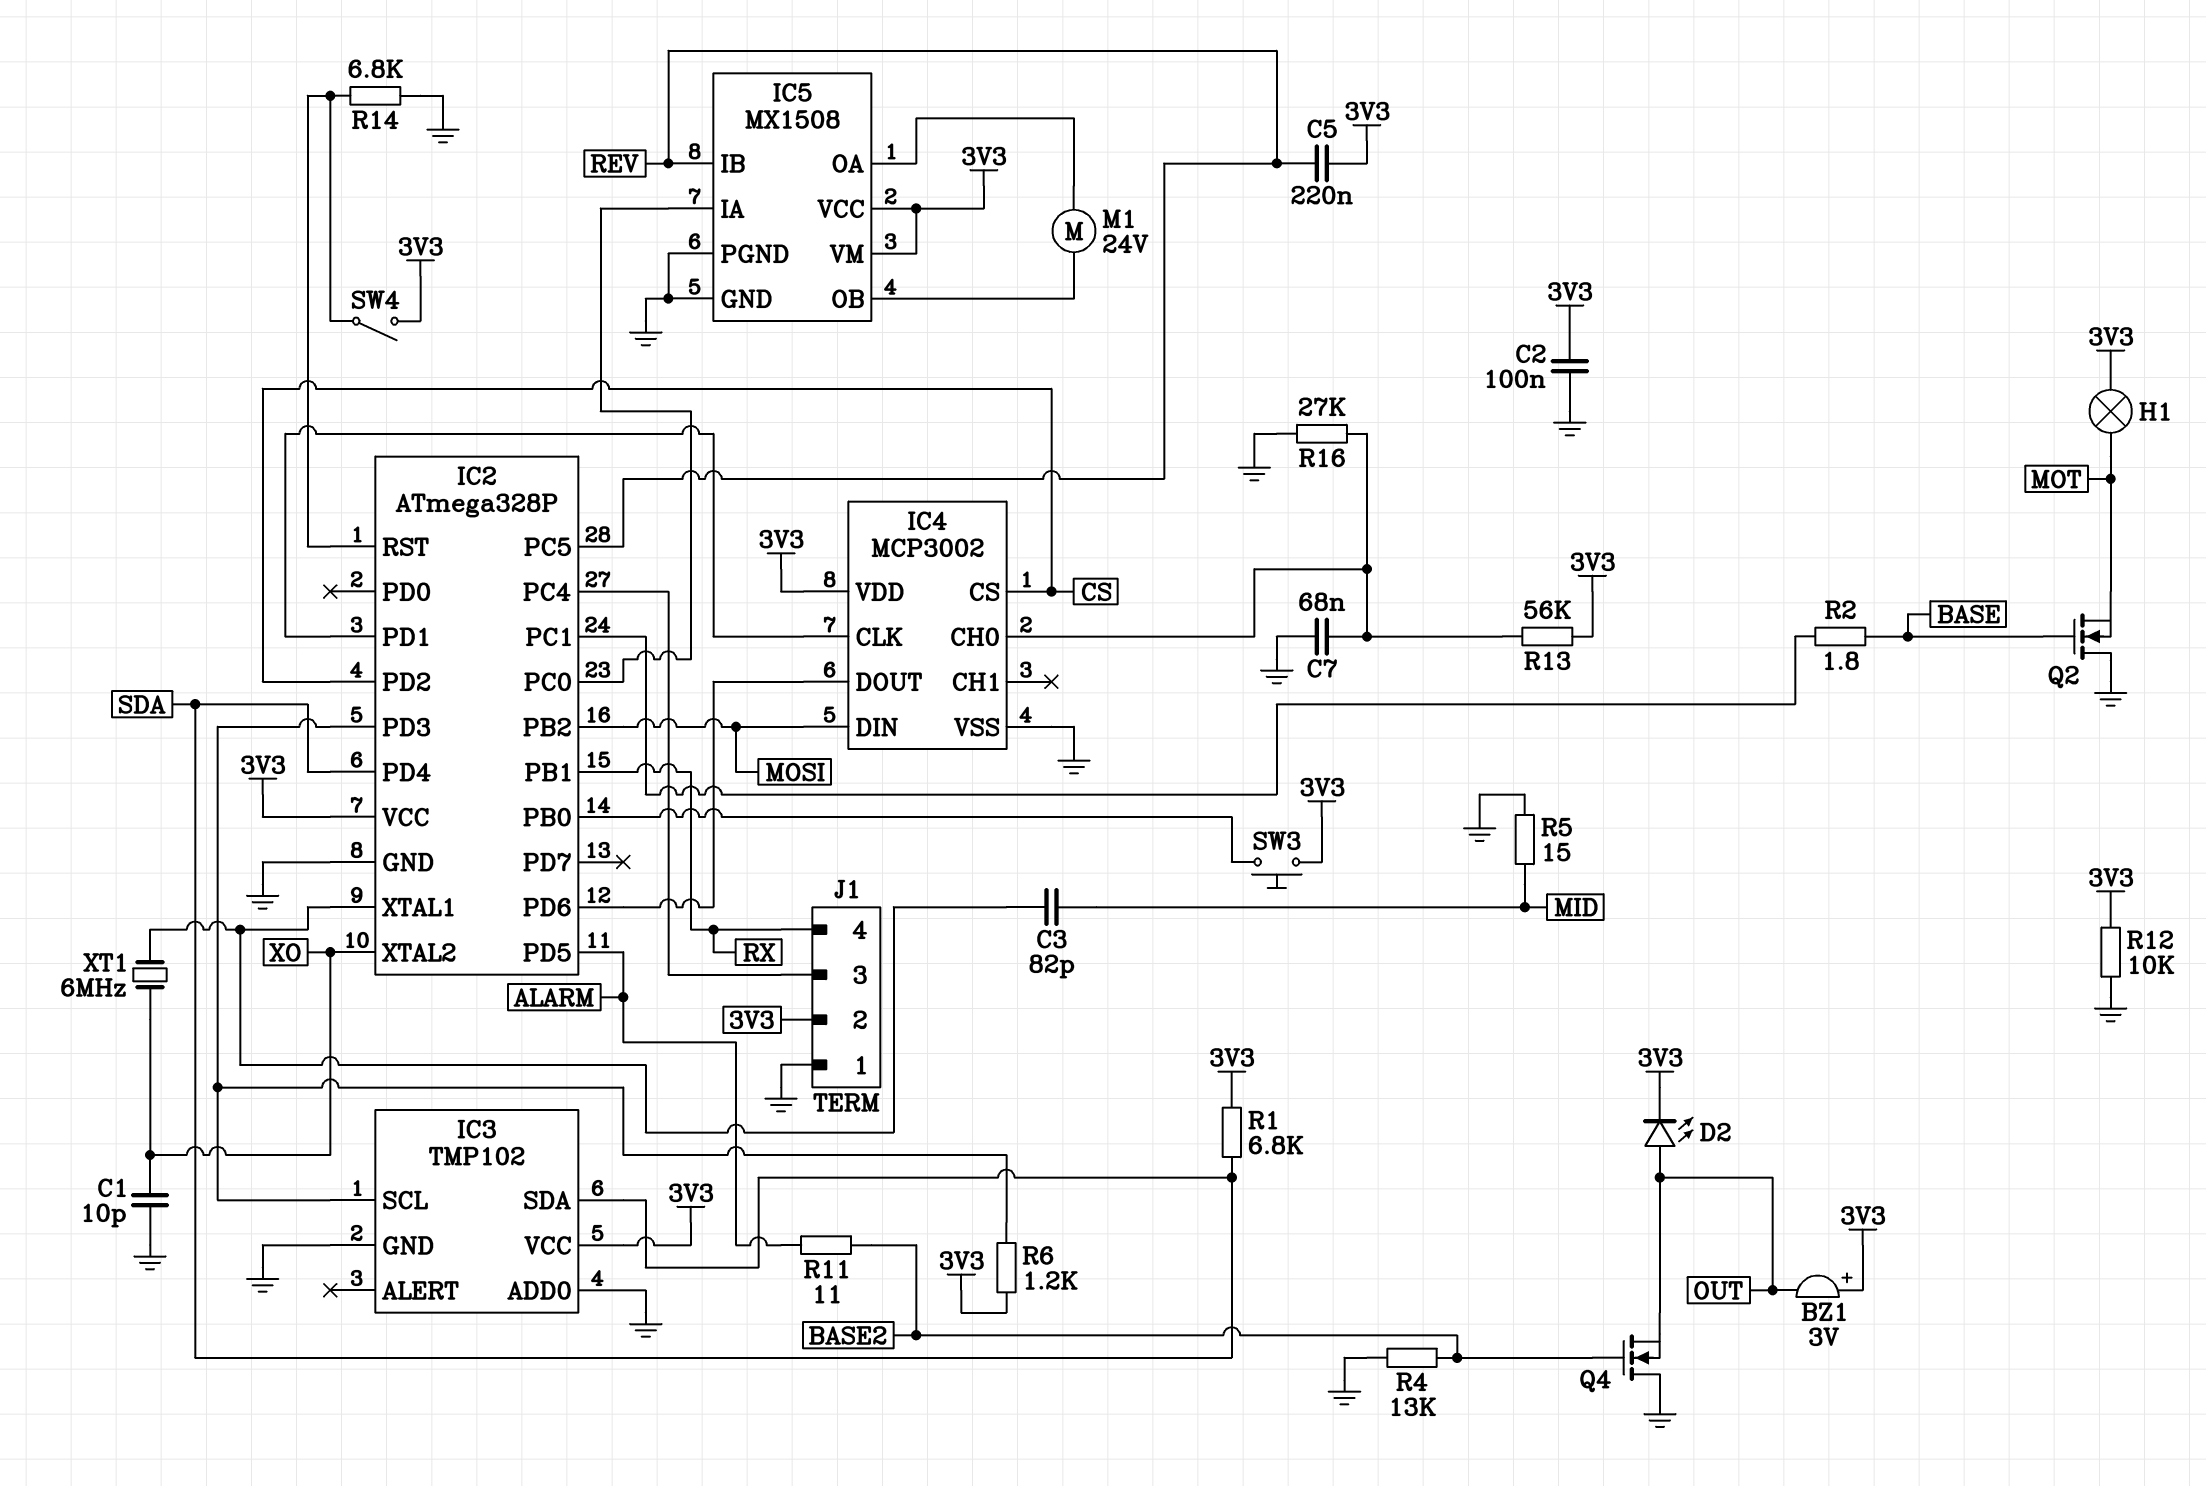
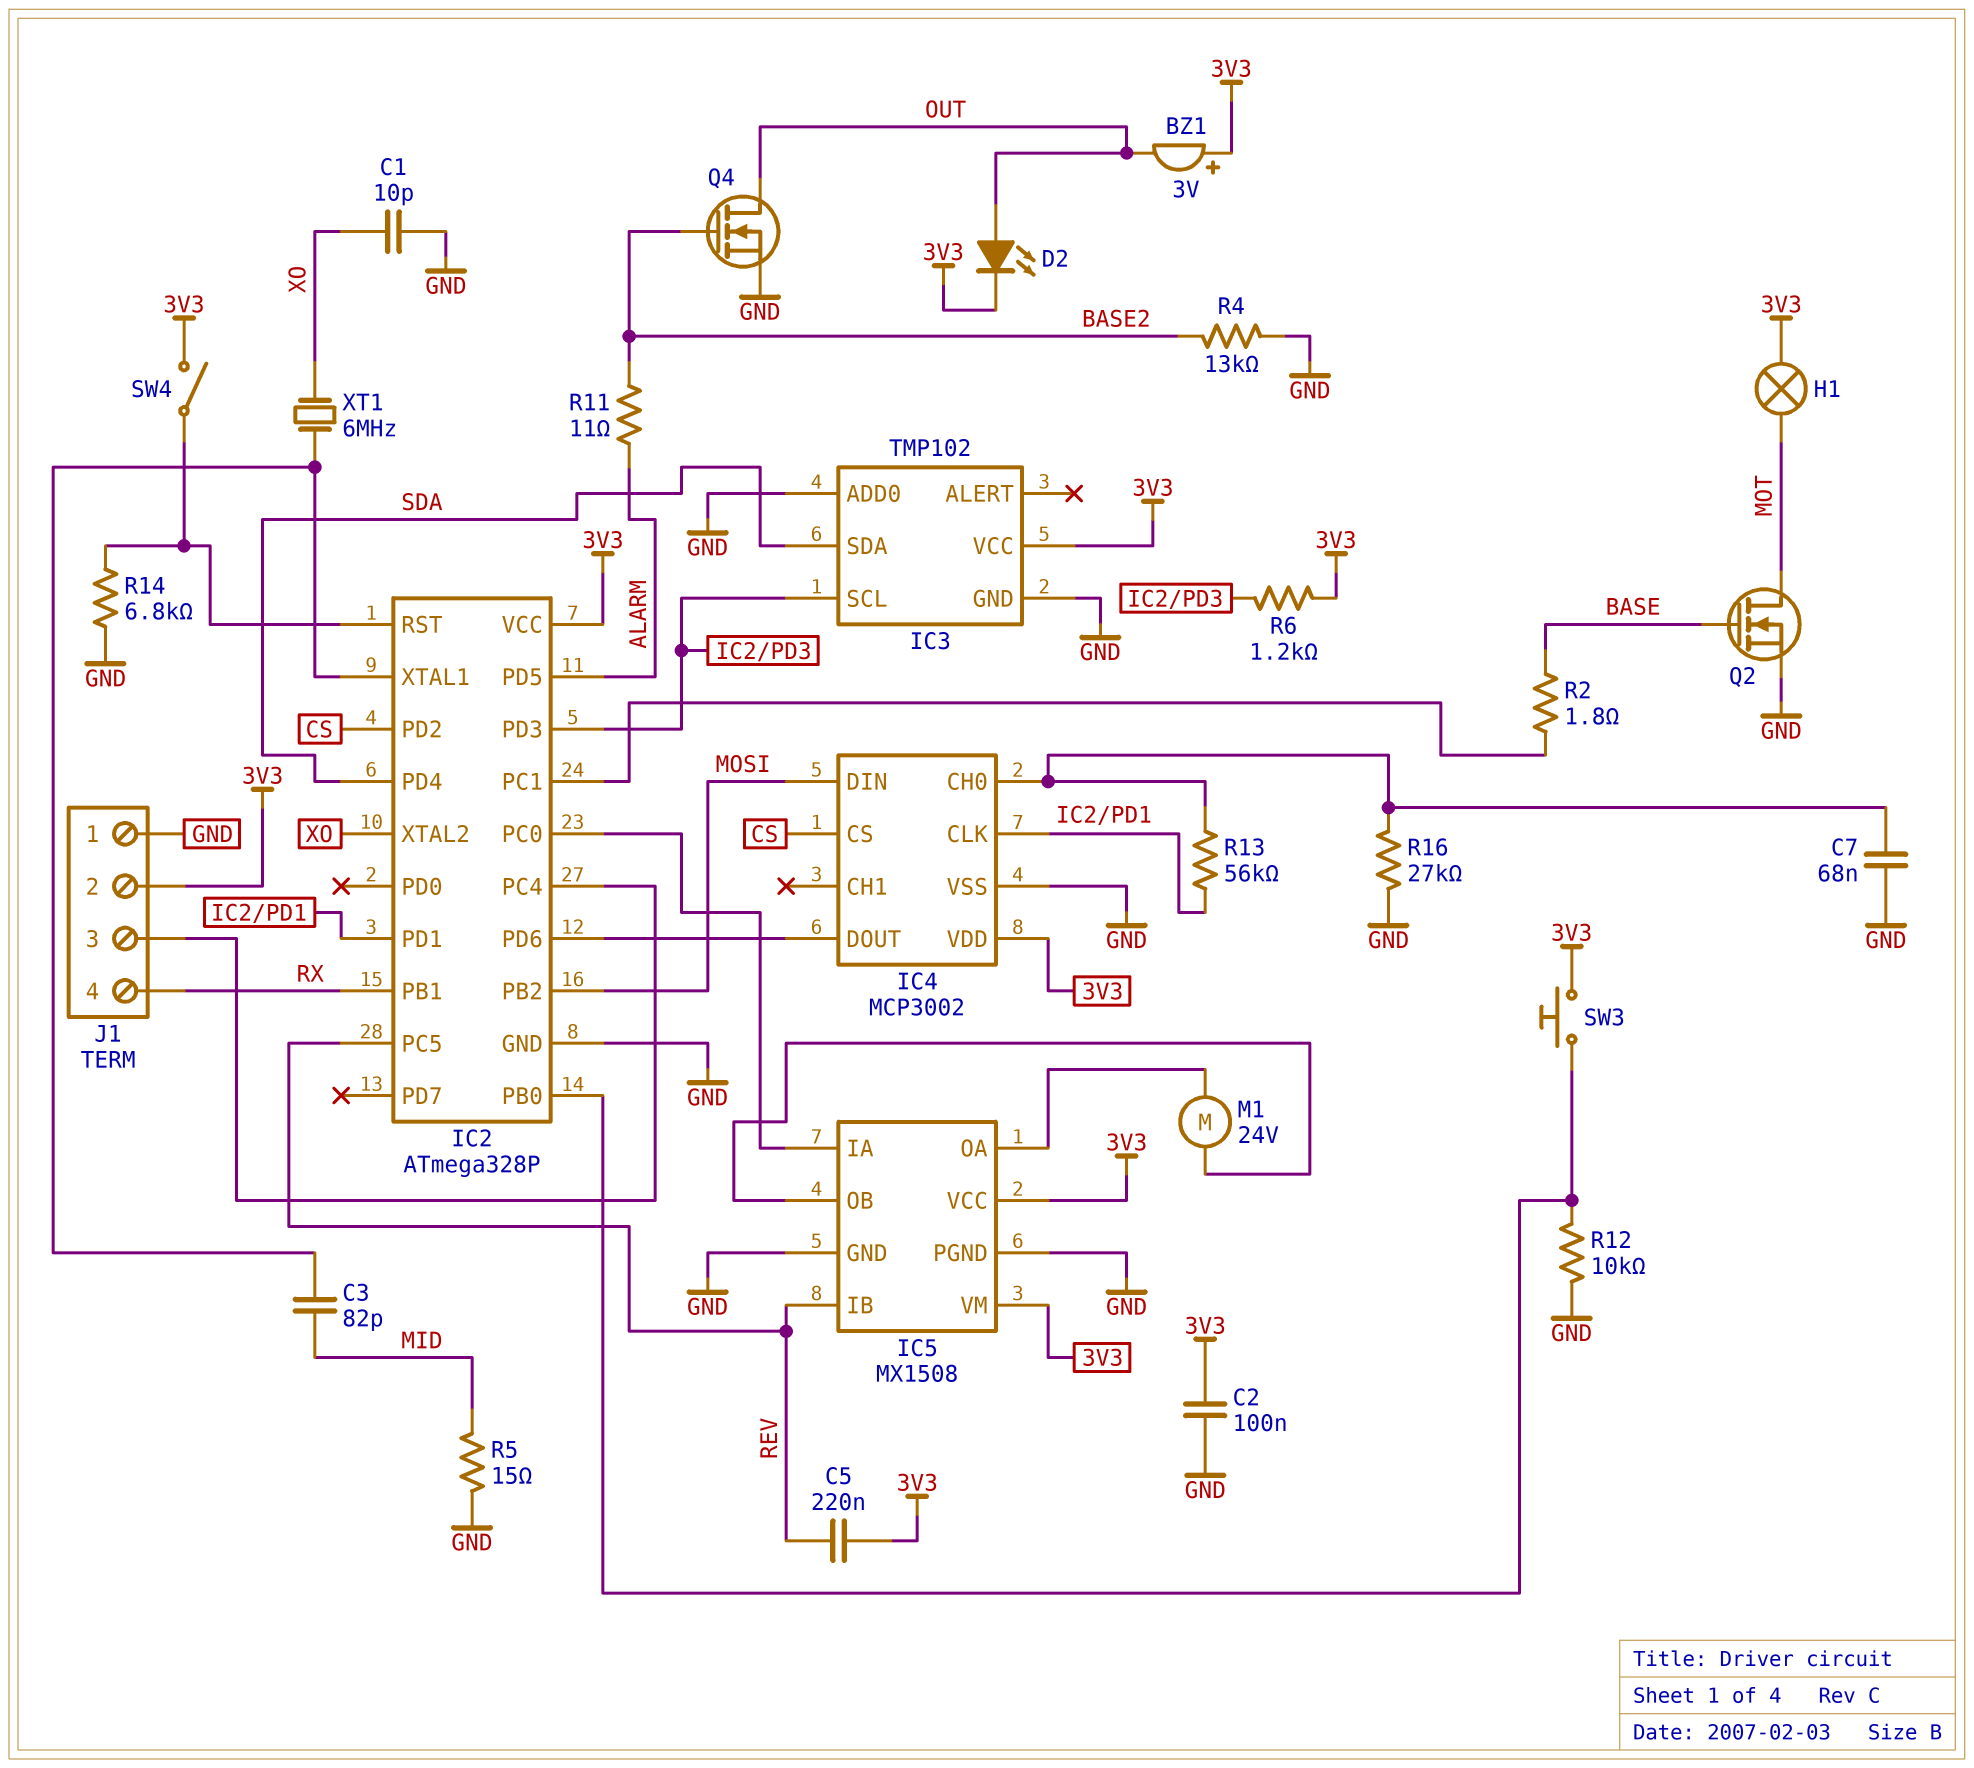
Q2: NMOS (G BASE, D GND, S MOT) -> NMOS (G BASE, D MOT, S GND)
Q4: NMOS (G BASE2, D GND, S OUT) -> NMOS (G BASE2, D OUT, S GND)
R1: 6.8k (3V3, SDA) -> none
R12: 10k (3V3, GND) -> 10k (GND, IC2/PB0)
R13: 56k (3V3, IC4/CH0) -> 56k (IC2/PD1, IC4/CH0)

